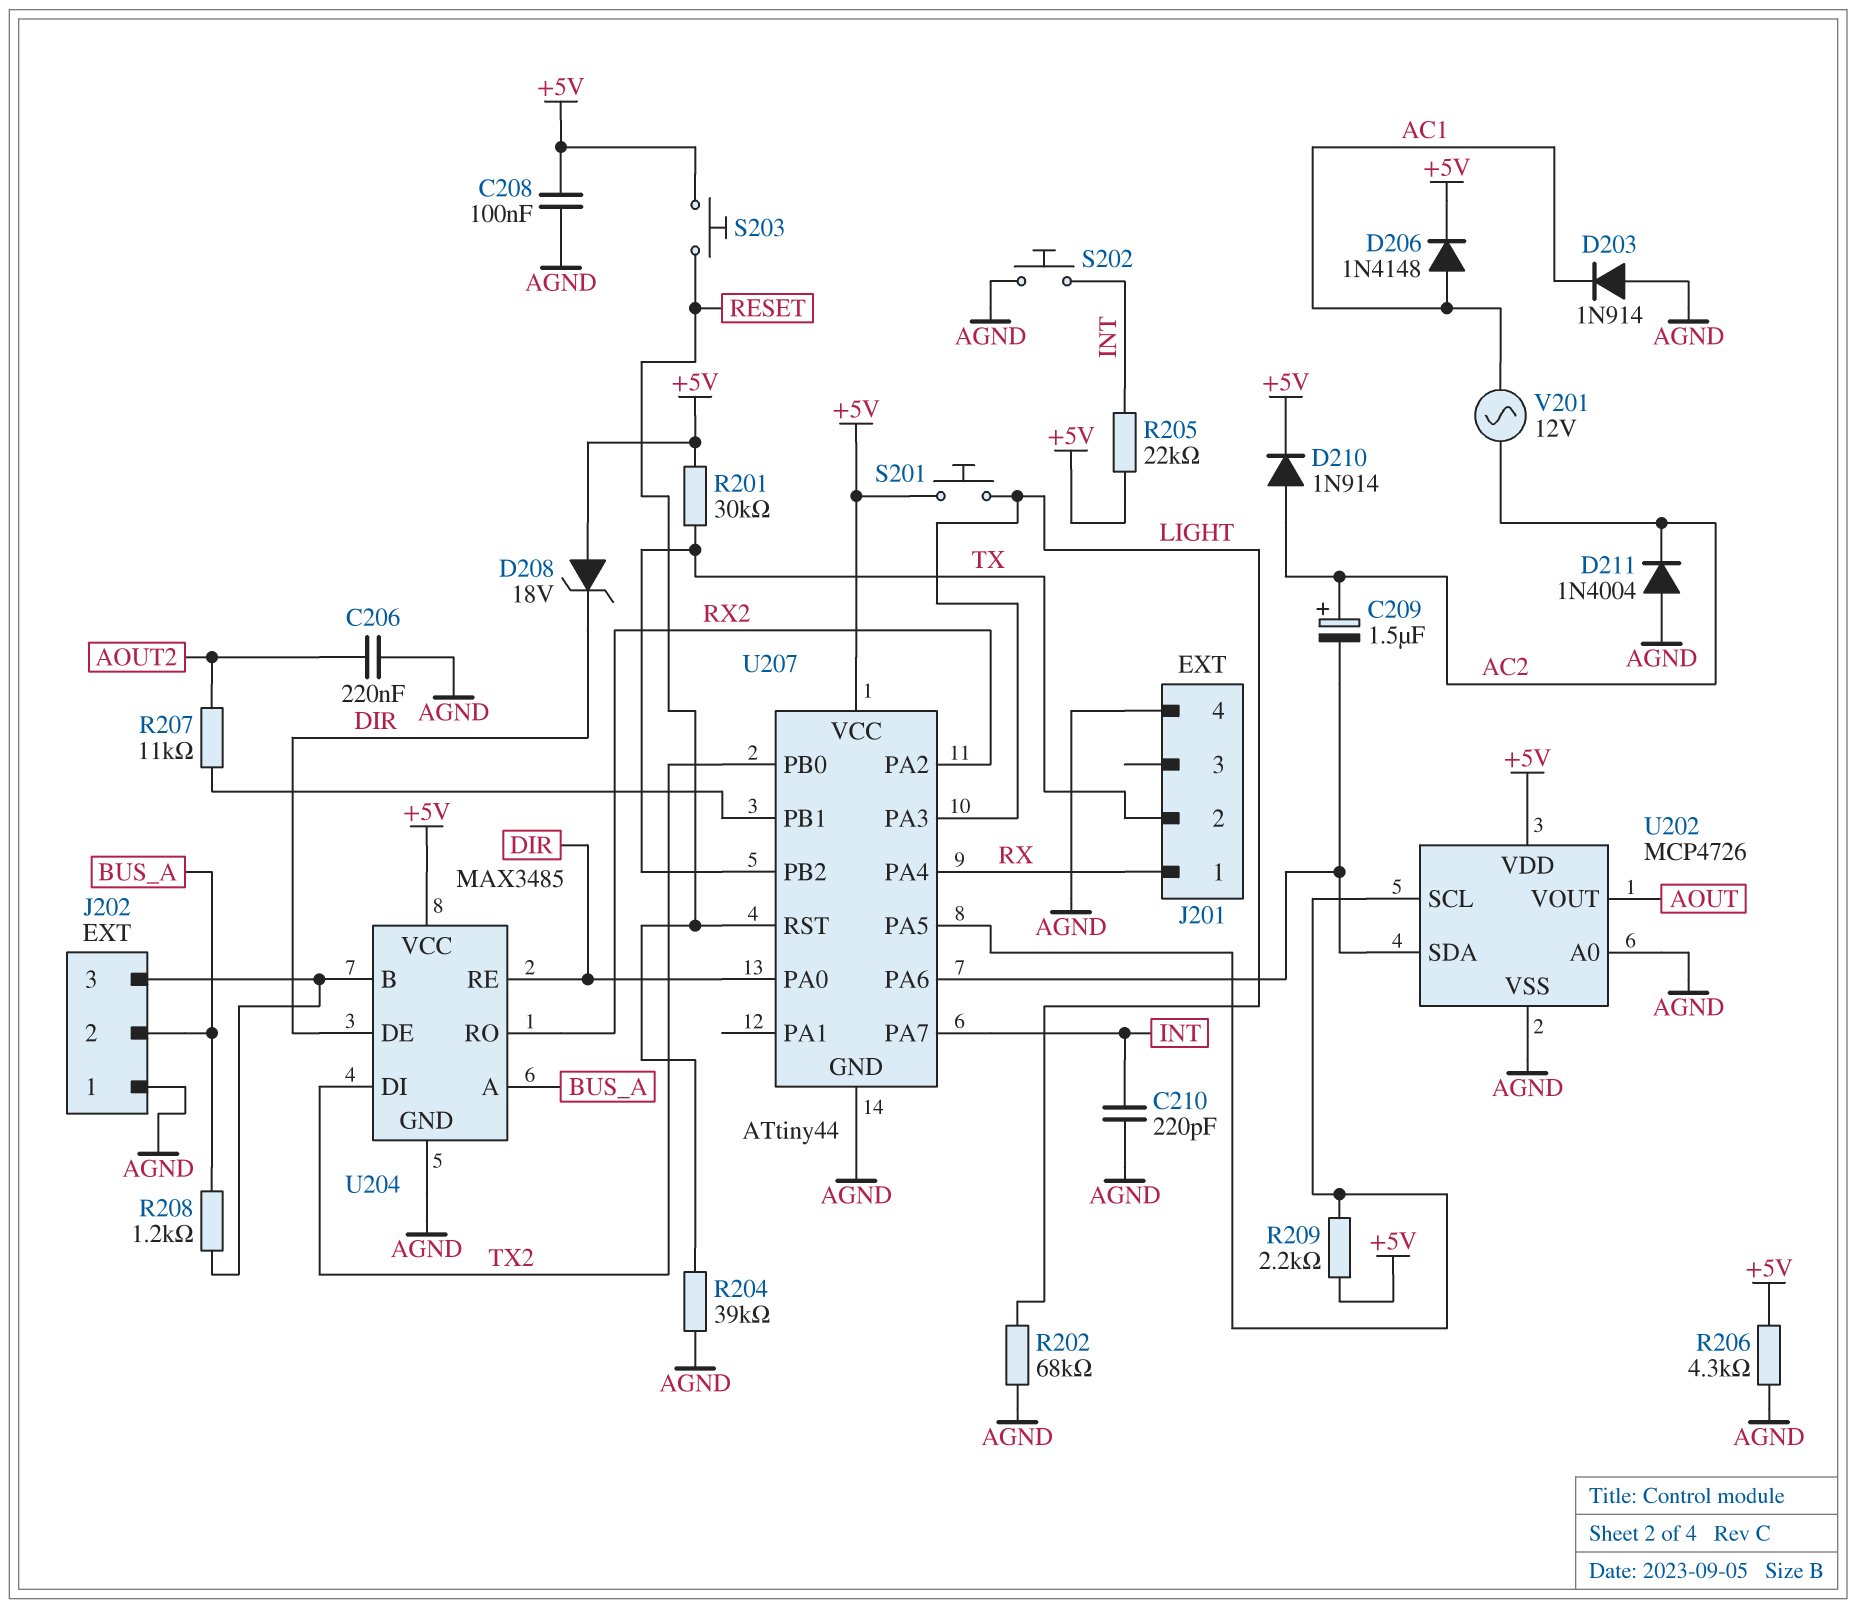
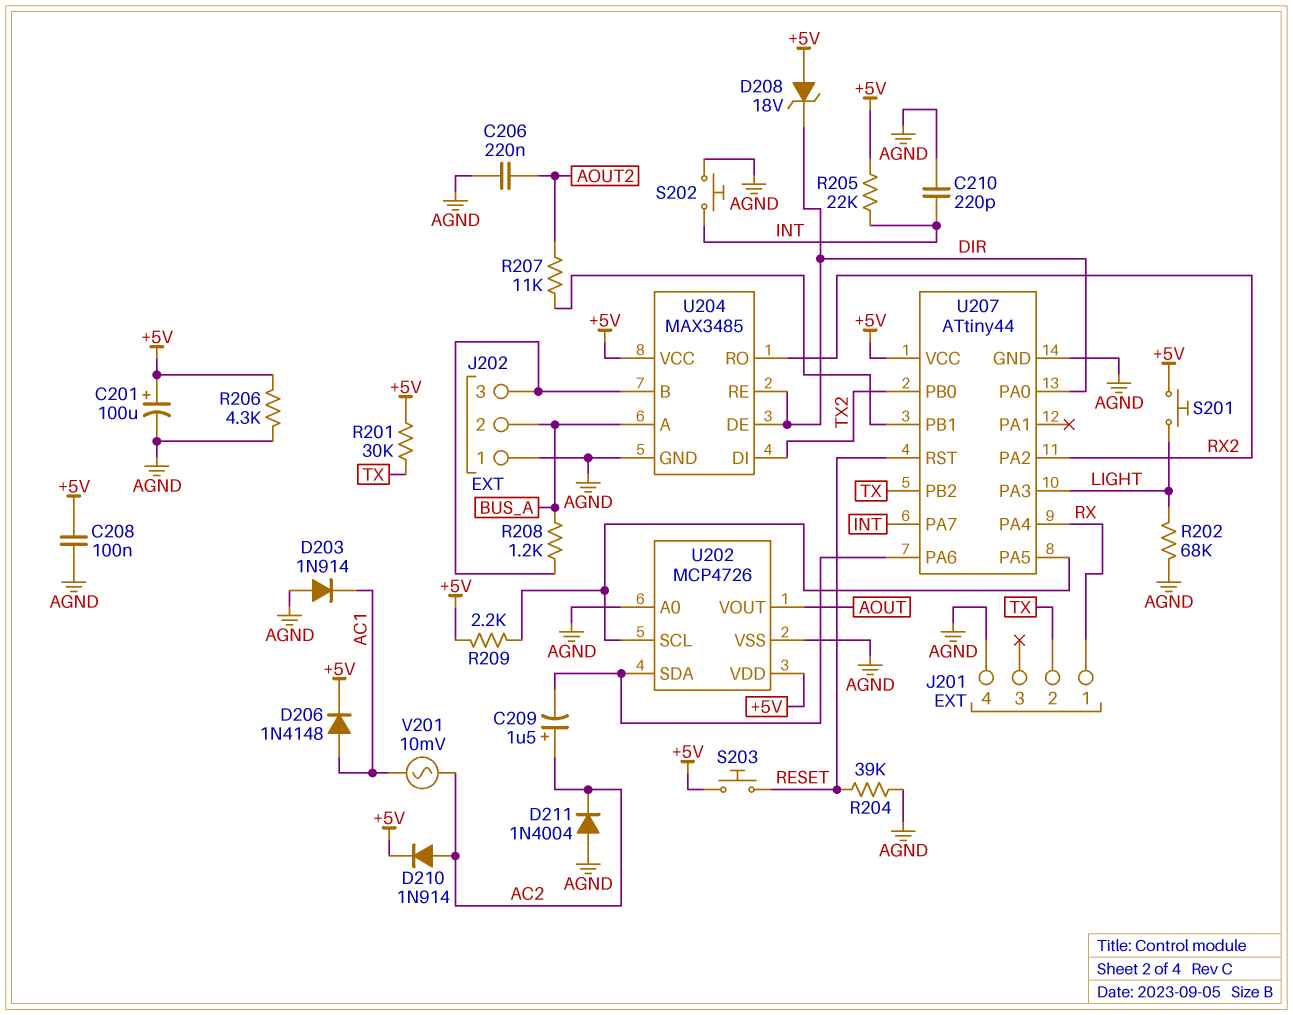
C201: none -> 100uF (plus +5V, minus AGND)
V201: AC 12V (AC1, AC2) -> AC 10mV (AC1, AC2)

